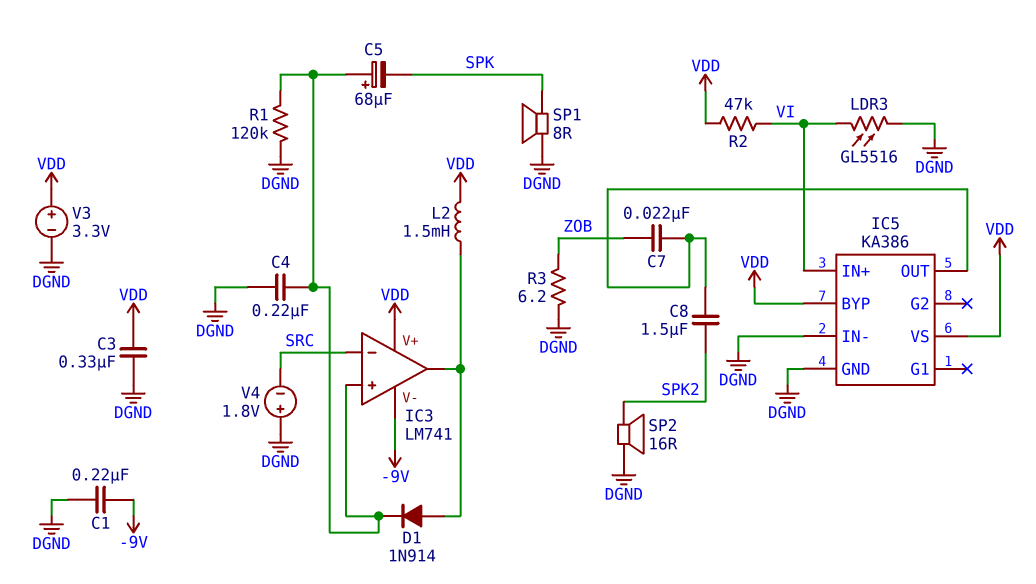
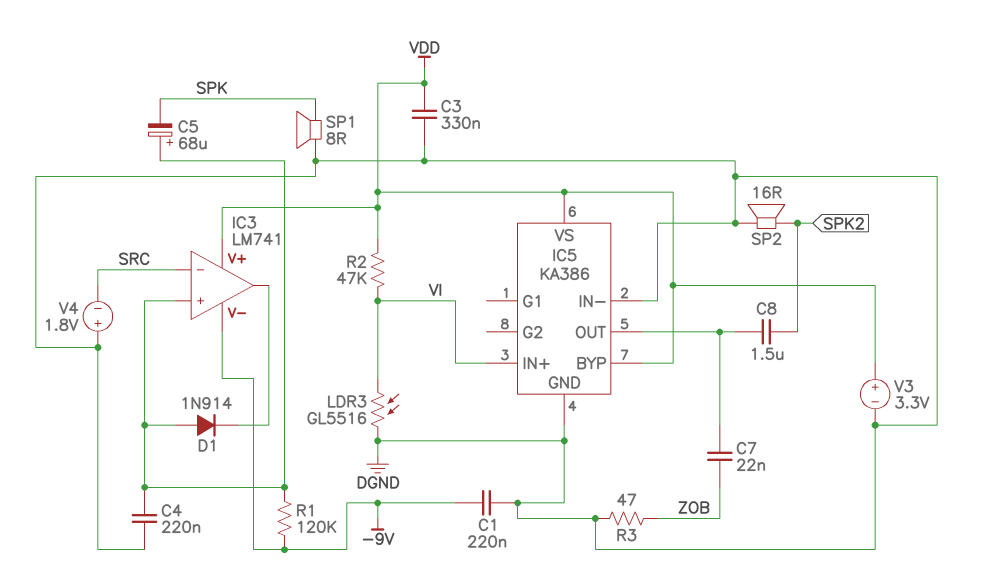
D1: diode 1N914 (A IC3/out, K IC3/in+) -> diode 1N914 (A IC3/in+, K IC3/out)
L2: 1.5mH (IC3/out, VDD) -> none
R1: 120k (DGND, IC3/in+) -> 120k (-9V, IC3/in+)
R3: 6.2 (DGND, ZOB) -> 47 (DGND, ZOB)

